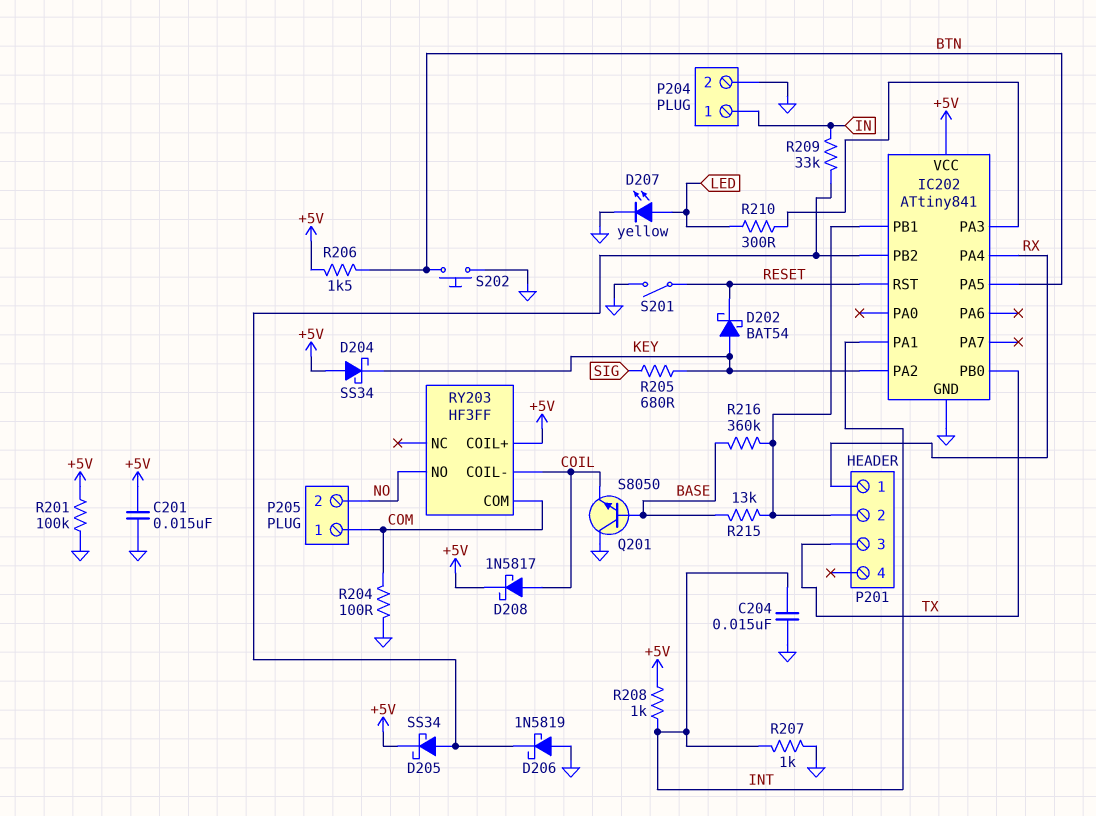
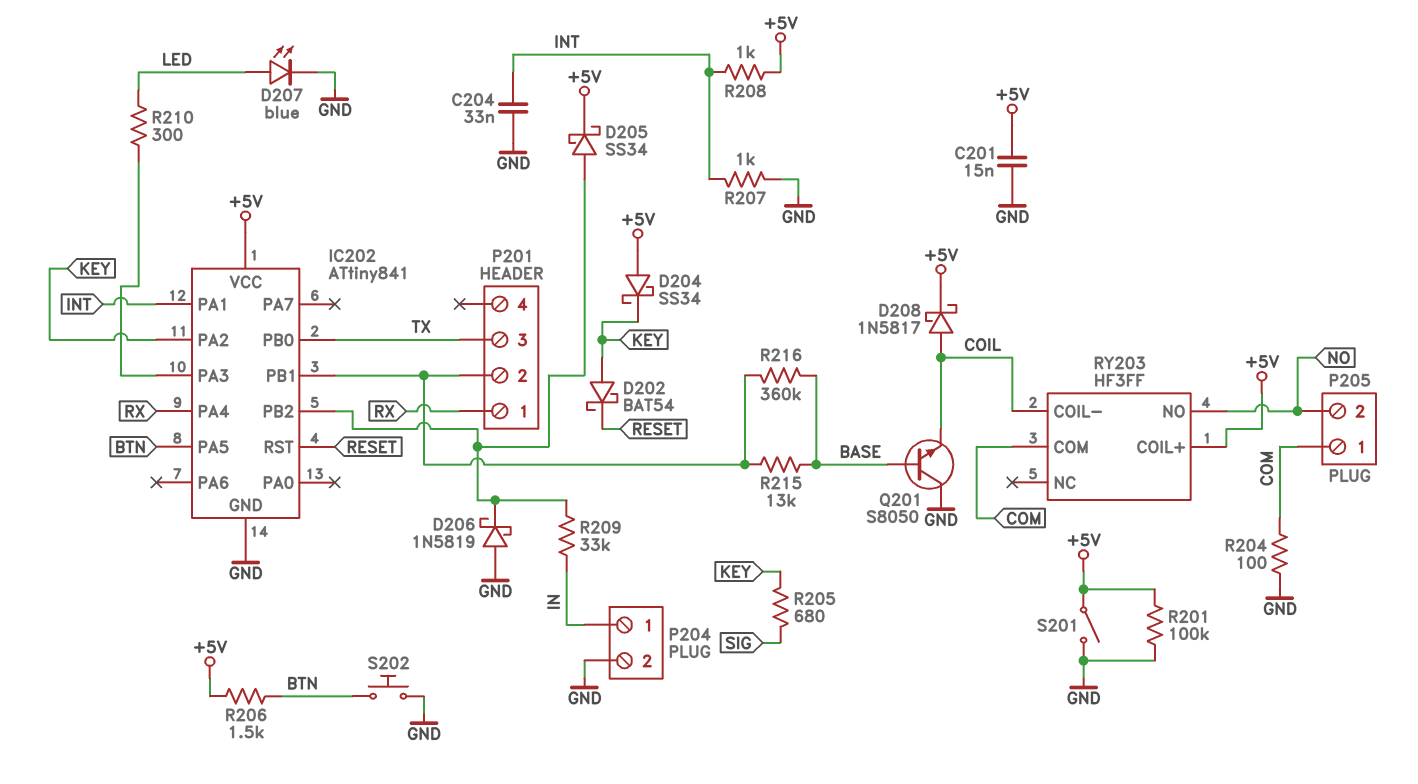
C204: 15nF (GND, INT) -> 33nF (GND, INT)
D207: LED yellow (A LED, K GND) -> LED blue (A LED, K GND)
S201: switch (GND, RESET) -> switch (+5V, GND)

